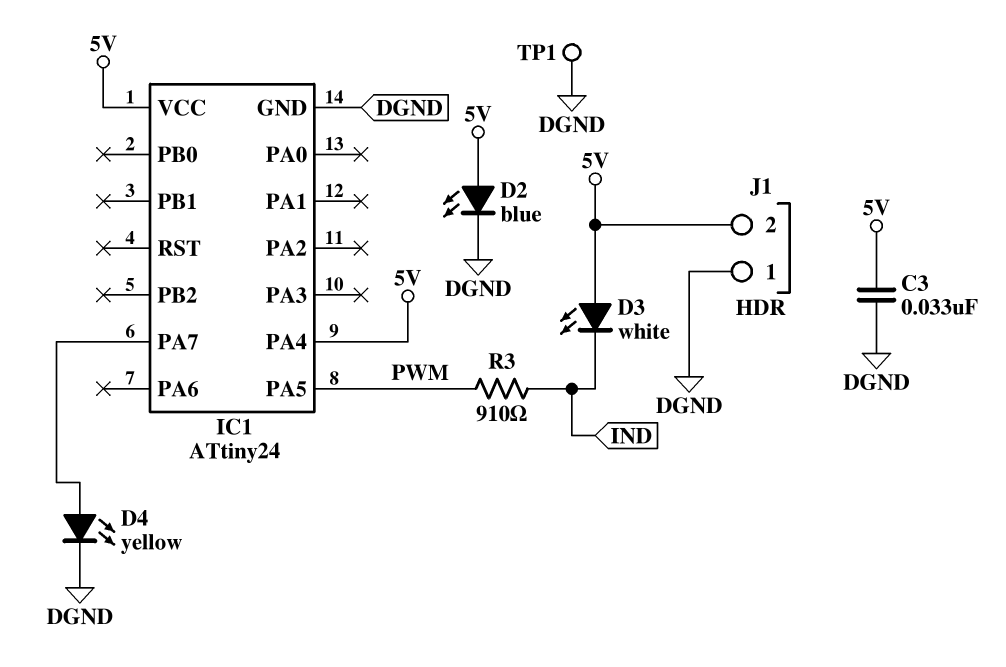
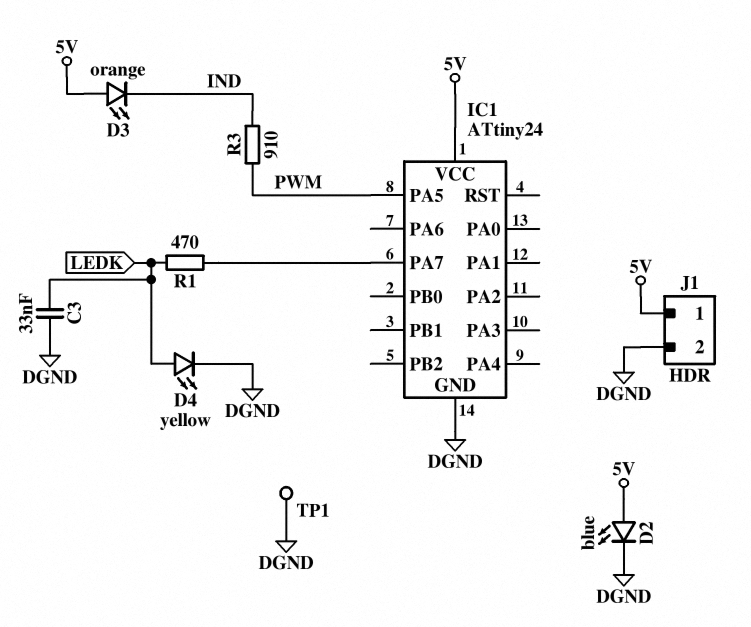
C3: 33nF (5V, DGND) -> 33nF (DGND, LEDK)
D3: LED white (A 5V, K IND) -> LED orange (A 5V, K IND)
D4: LED yellow (A IC1/PA7, K DGND) -> LED yellow (A LEDK, K DGND)
IC1 pin PA4: 5V -> none
J1 pin 1: DGND -> 5V
J1 pin 2: 5V -> DGND
R1: none -> 470 (IC1/PA7, LEDK)

